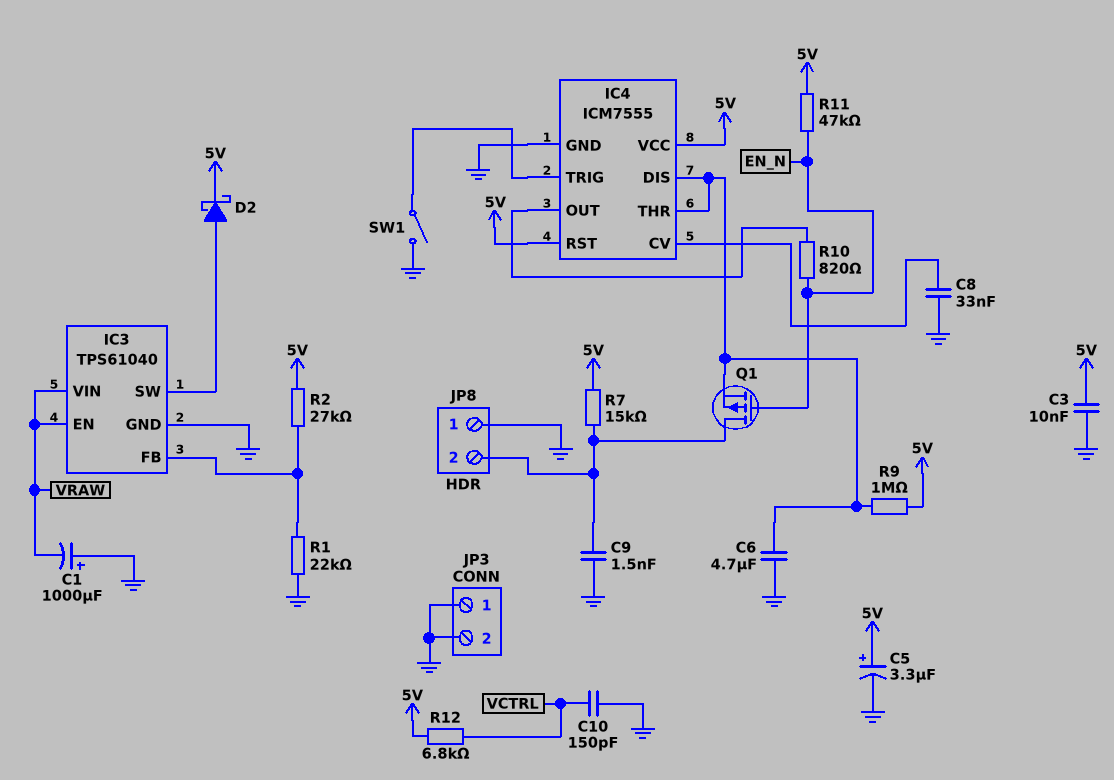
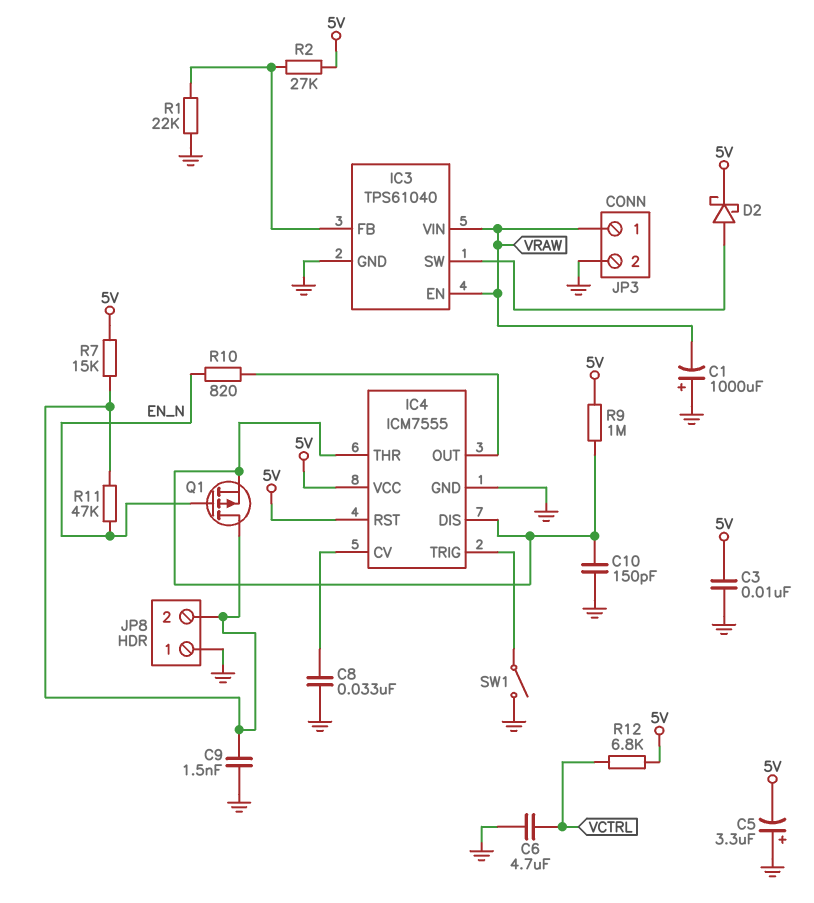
C5: 3.3uF (plus 5V, minus GND) -> 3.3uF (plus GND, minus 5V)
C6: 4.7uF (GND, IC4/DIS) -> 4.7uF (GND, VCTRL)
C10: 150pF (GND, VCTRL) -> 150pF (GND, IC4/DIS)
JP3 pin 1: GND -> VRAW
R11: 47k (5V, EN_N) -> 47k (EN_N, JP8/2)

